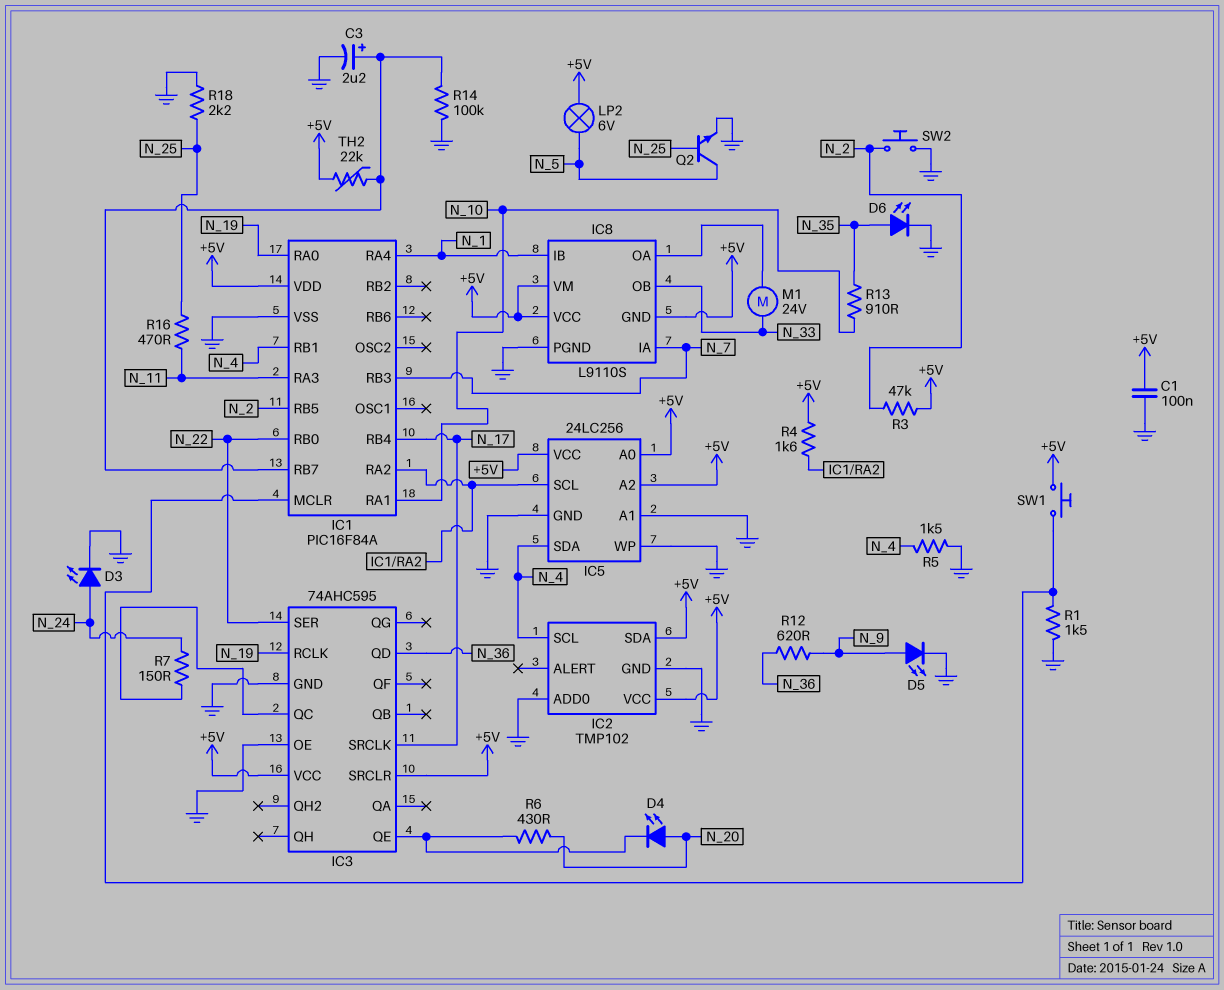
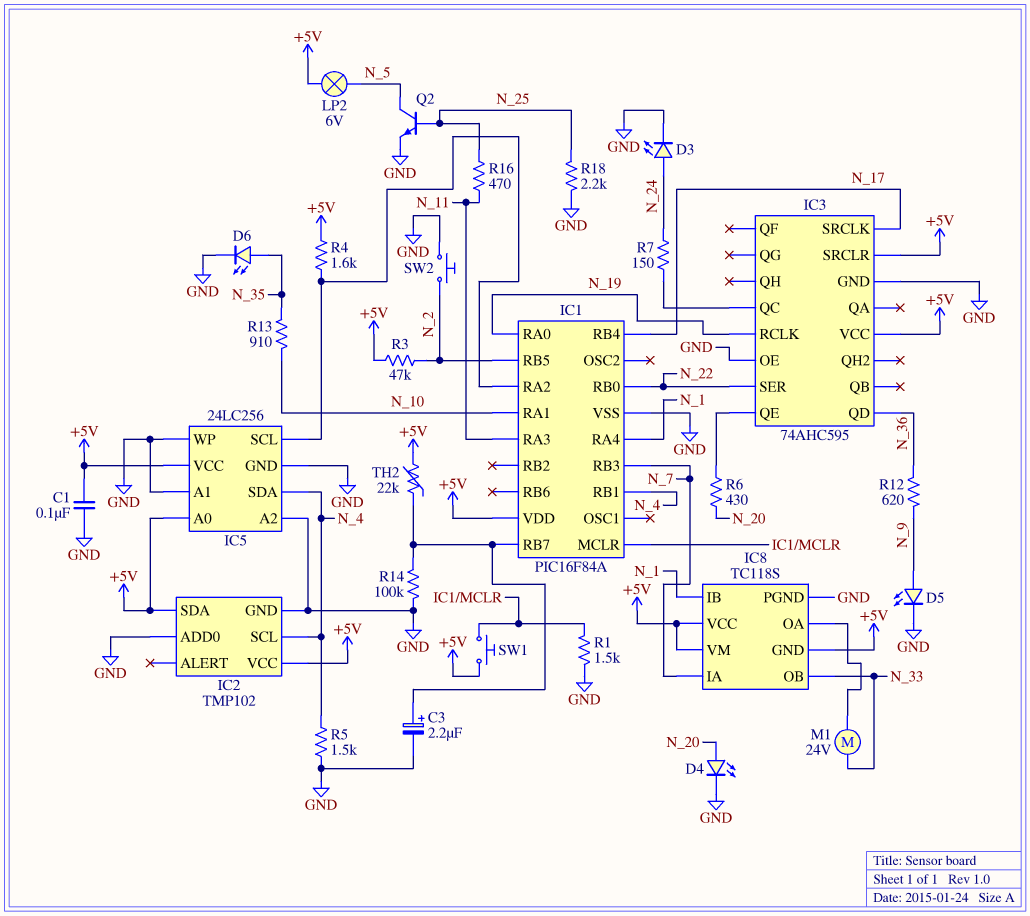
D4: LED (A N_20, K IC3/QE) -> LED (A N_20, K GND)
IC5 pin A2: +5V -> GND
IC8: L9110S -> TC118S

